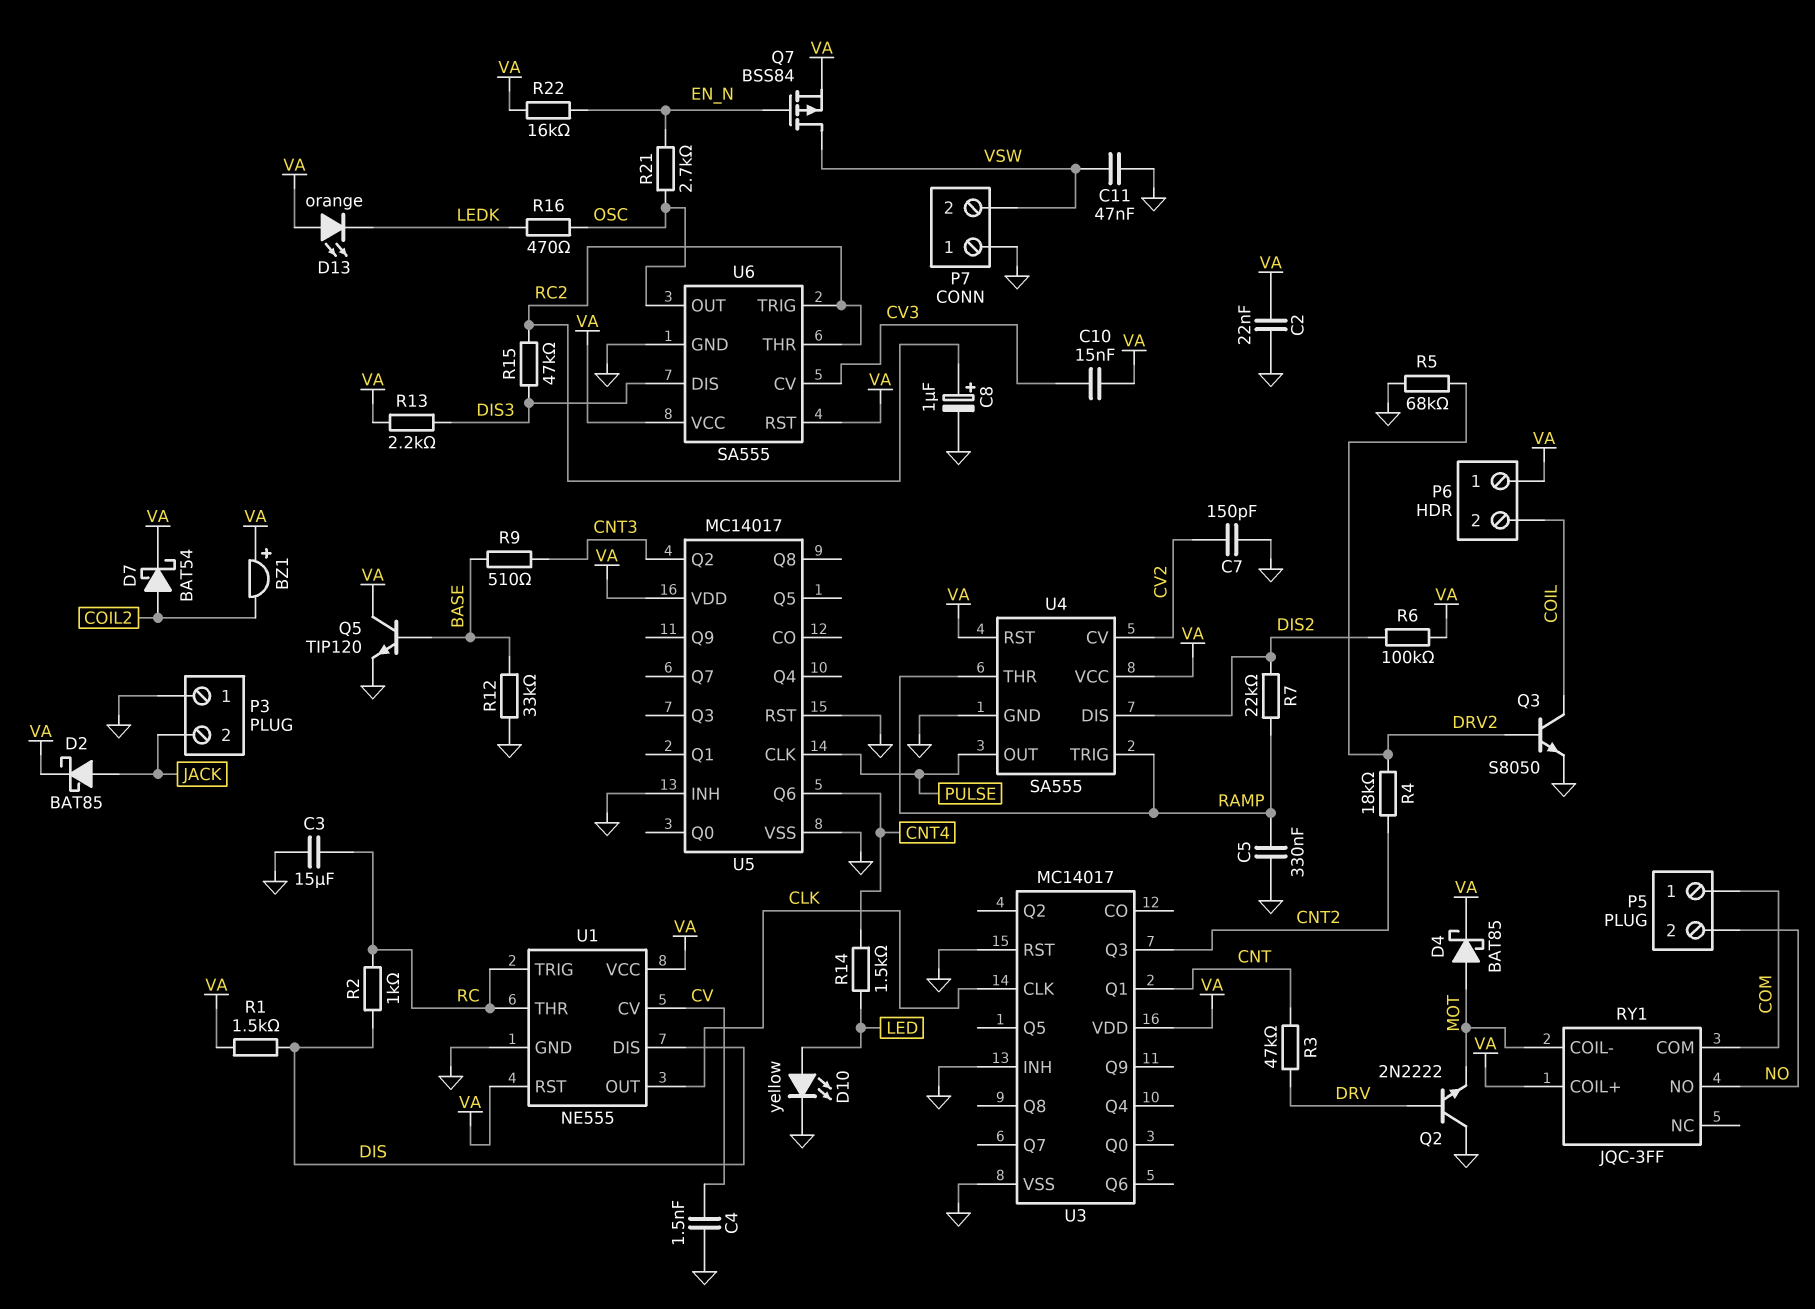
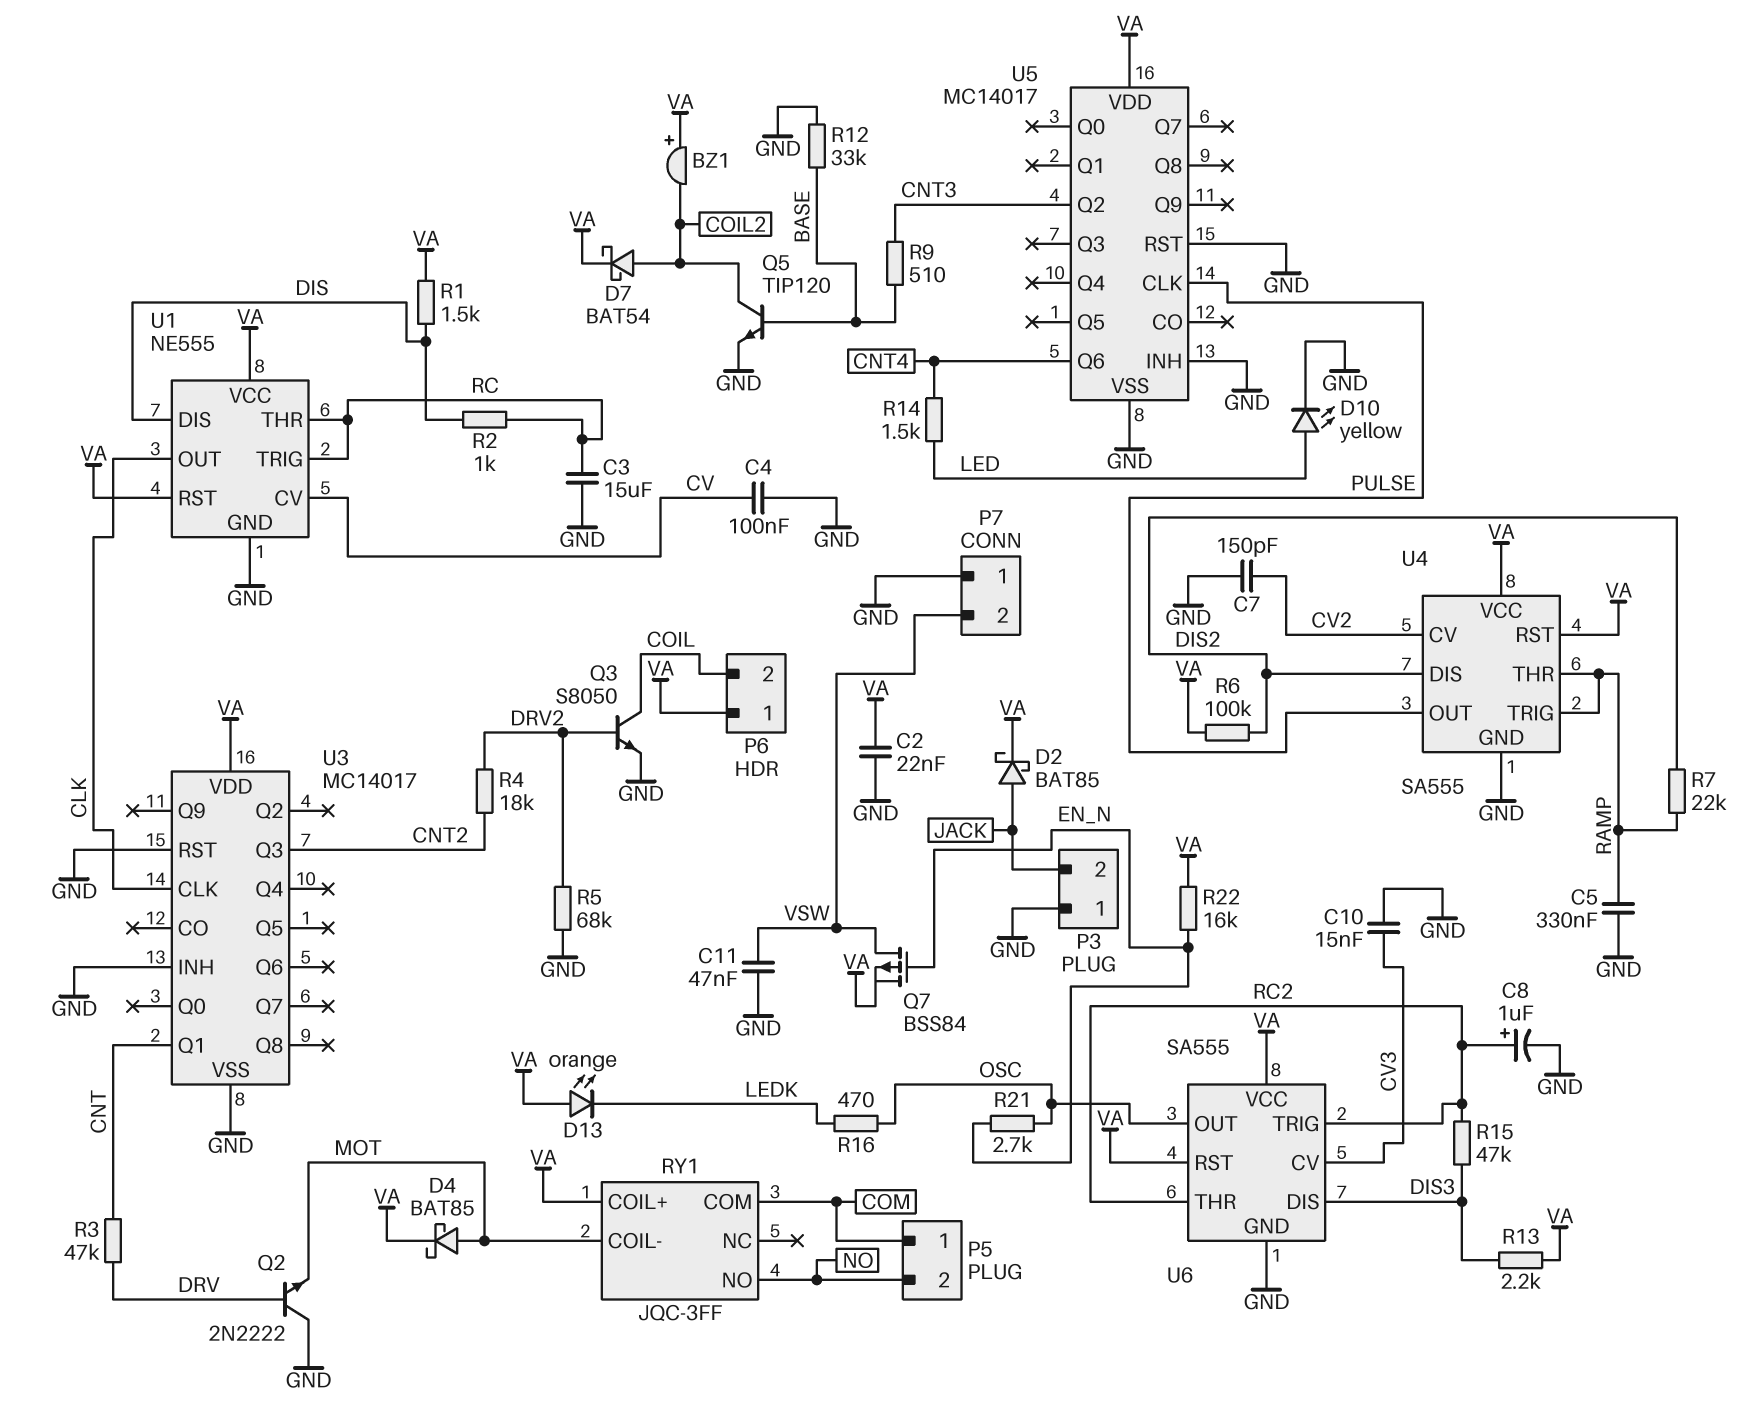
C4: 1.5nF (CV, GND) -> 100nF (CV, GND)
C10: 15nF (CV3, VA) -> 15nF (CV3, GND)
Q5: NPN TIP120 (B BASE, C VA, E GND) -> NPN TIP120 (B BASE, C COIL2, E GND)

